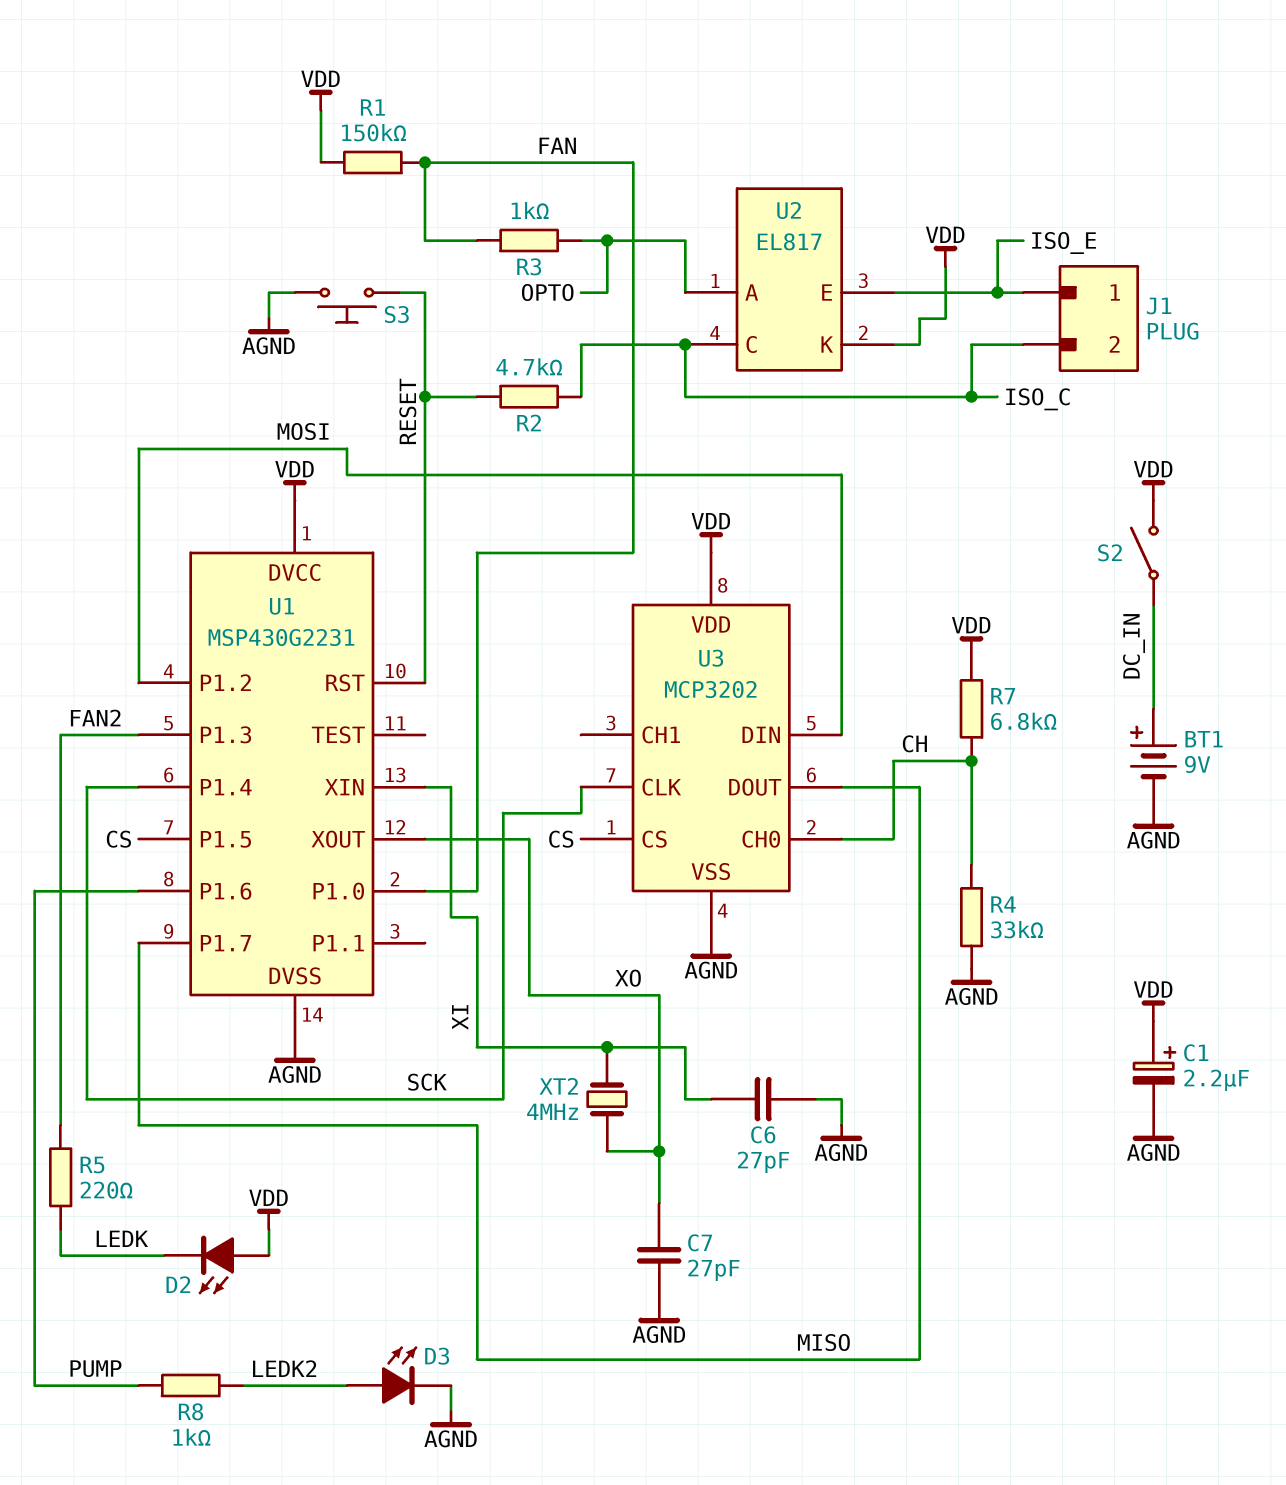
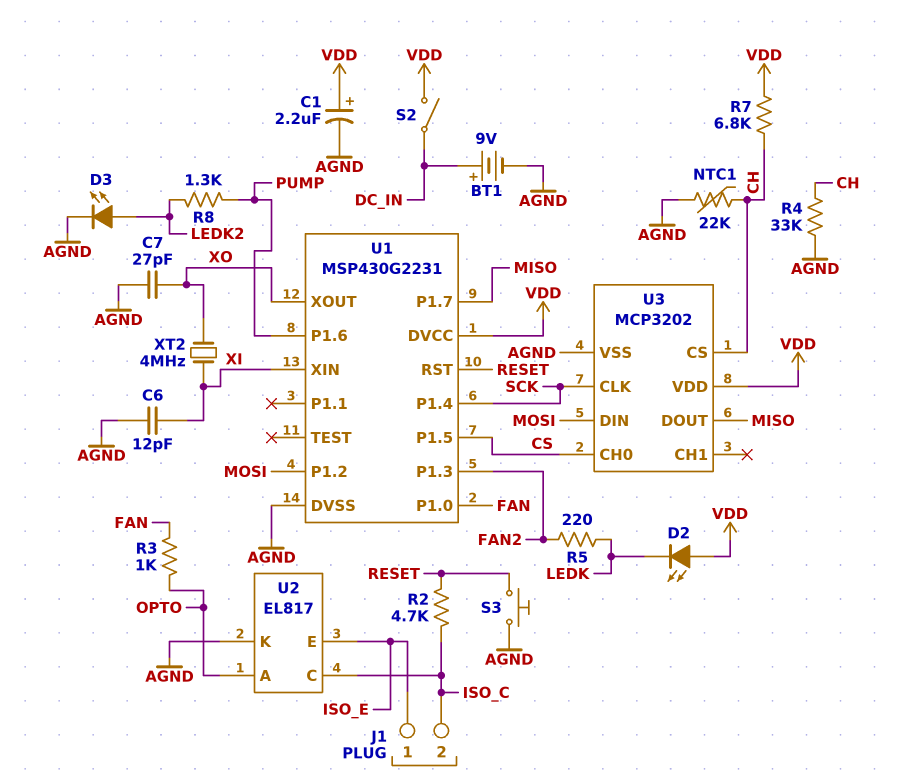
C6: 27pF (AGND, XI) -> 12pF (AGND, XI)
NTC1: none -> 22k (AGND, CH)
R1: 150k (FAN, VDD) -> none
R8: 1k (LEDK2, PUMP) -> 1.3k (LEDK2, PUMP)
U2 pin K: VDD -> AGND
U3 pin CH0: CH -> CS
U3 pin CS: CS -> CH

